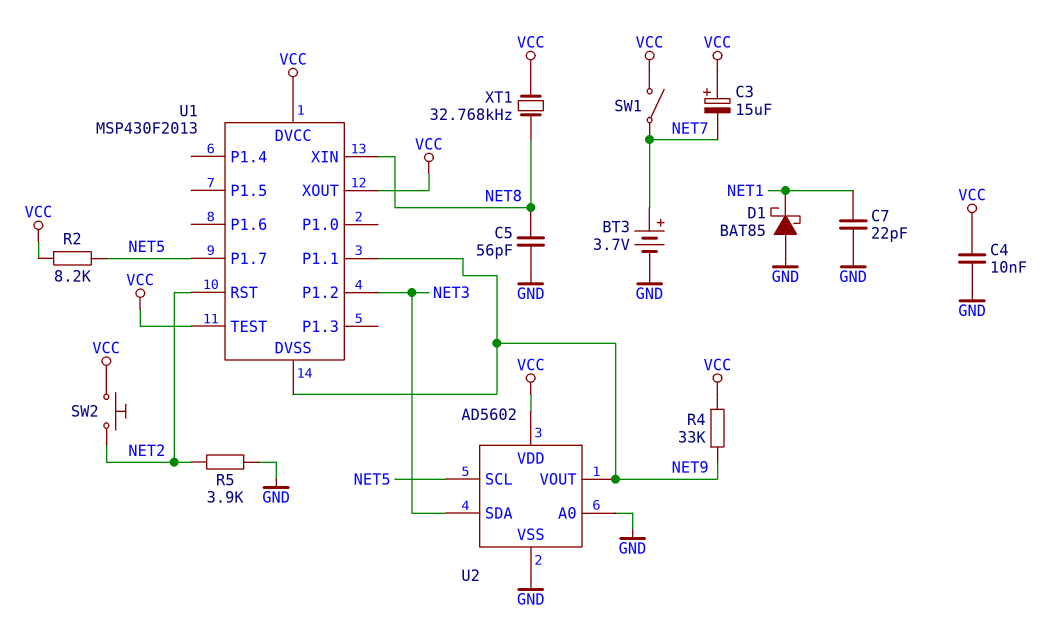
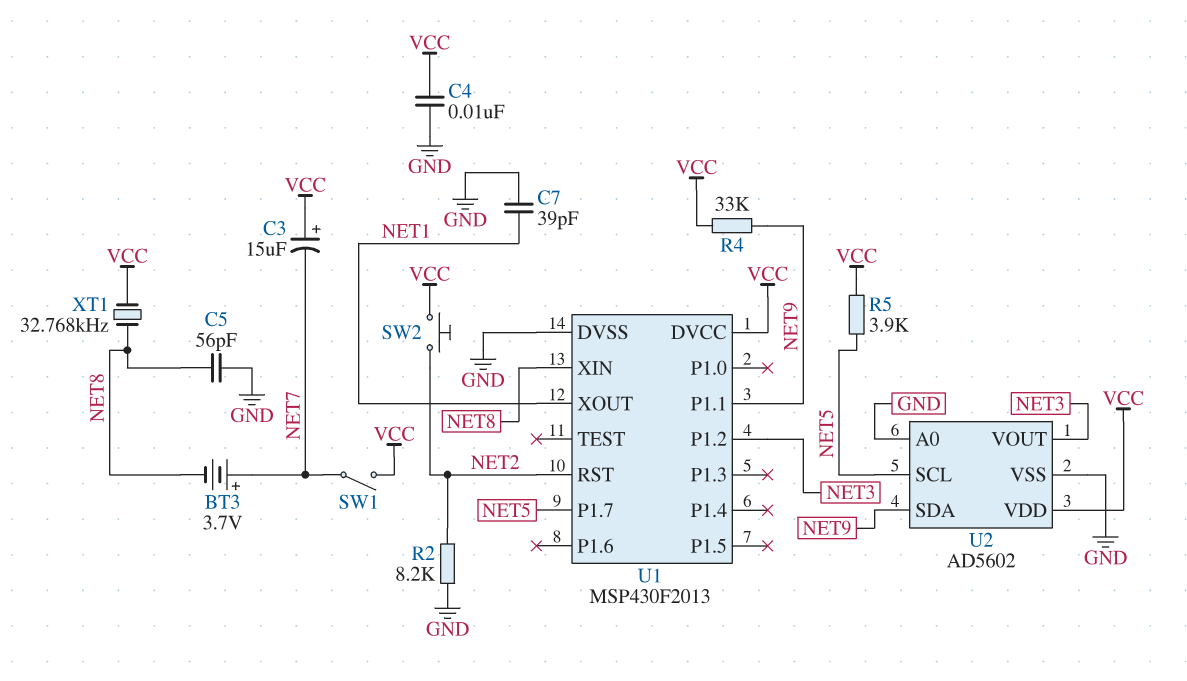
BT3: 3.7V (plus NET7, minus GND) -> 3.7V (plus NET7, minus NET8)
C7: 22pF (GND, NET1) -> 39pF (GND, NET1)
D1: schottky BAT85 (A GND, K NET1) -> none
R2: 8.2k (NET5, VCC) -> 8.2k (GND, NET2)
R5: 3.9k (GND, NET2) -> 3.9k (NET5, VCC)
U1 pin DVSS: NET9 -> GND
U1 pin TEST: VCC -> none
U1 pin XOUT: VCC -> NET1
U2 pin SDA: NET3 -> NET9
U2 pin VOUT: NET9 -> NET3

